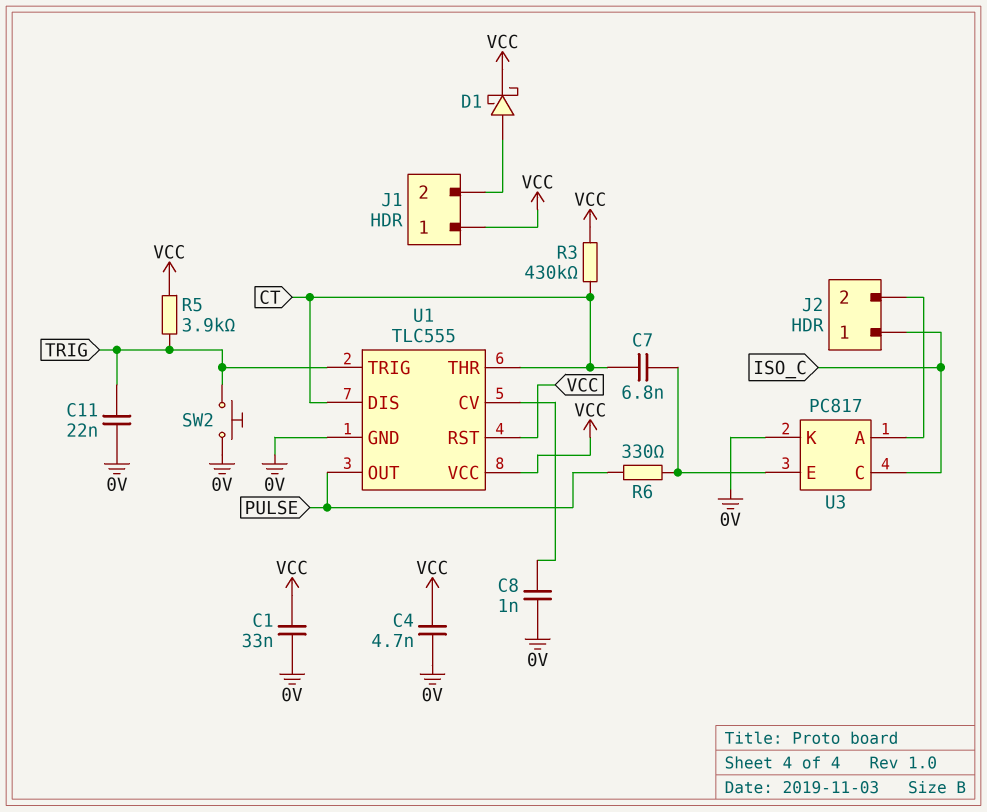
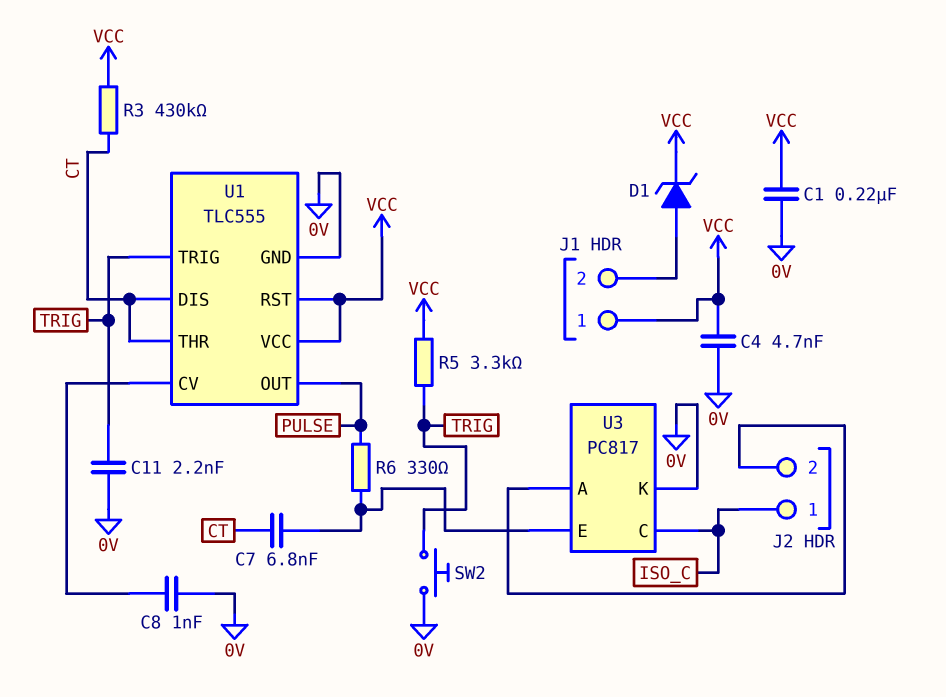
C1: 33nF (0V, VCC) -> 220nF (0V, VCC)
C11: 22nF (0V, TRIG) -> 2.2nF (0V, TRIG)
D1: schottky (A J1/2, K VCC) -> zener (A J1/2, K VCC)
R5: 3.9k (TRIG, VCC) -> 3.3k (TRIG, VCC)

